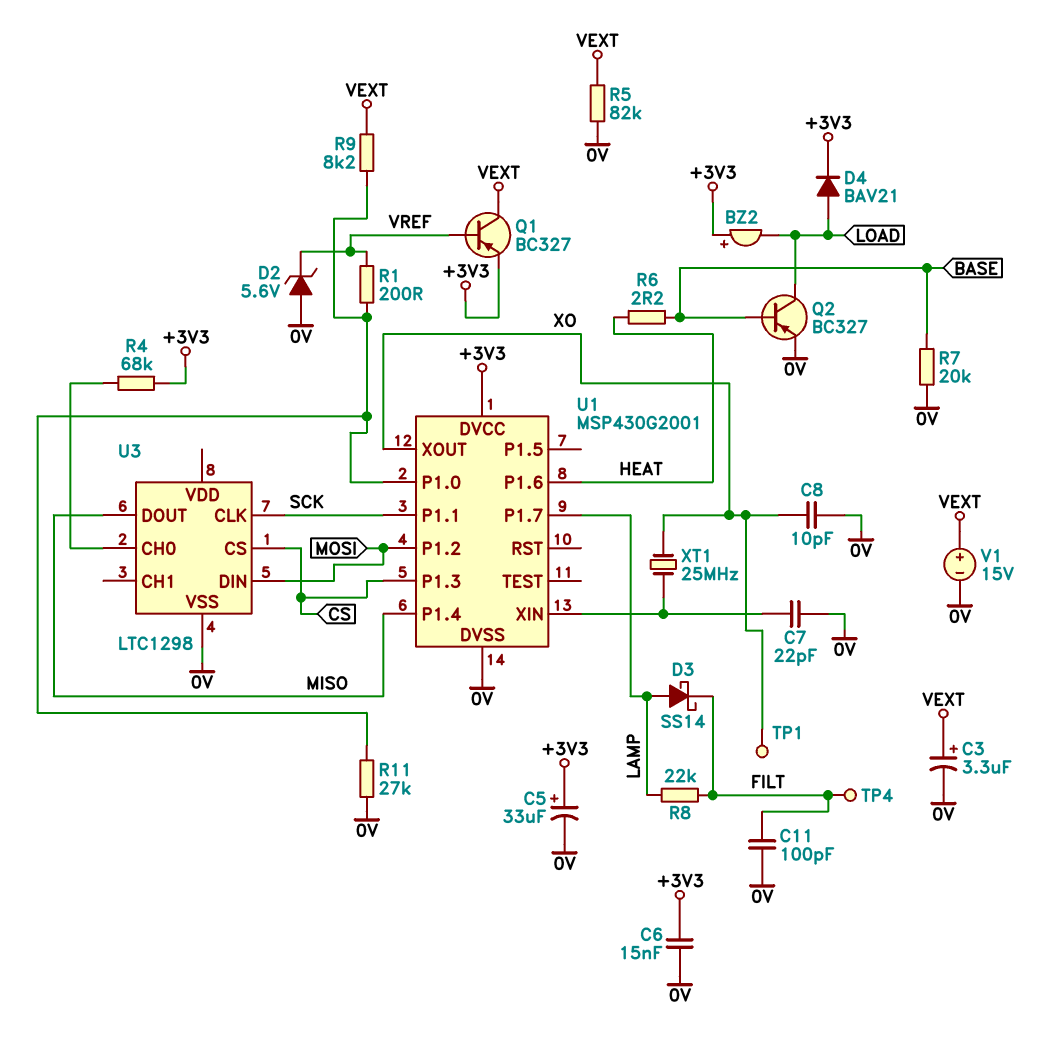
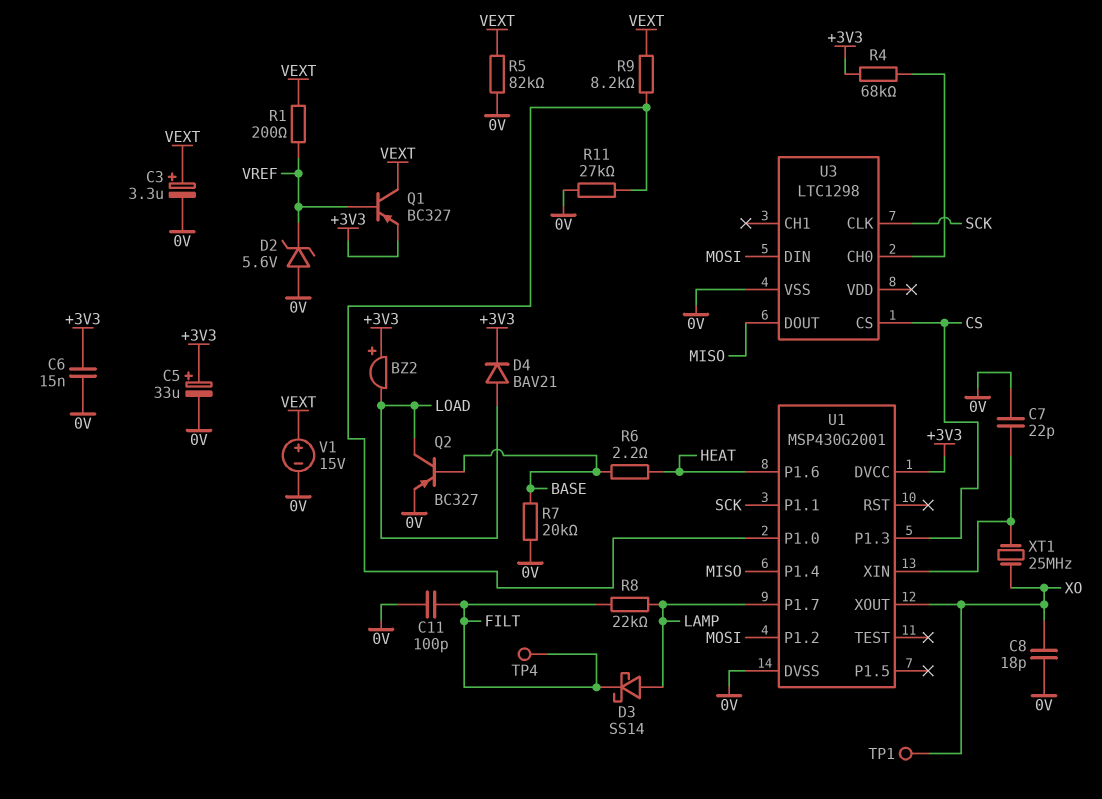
C8: 10pF (0V, XO) -> 18pF (0V, XO)
R1: 200 (U1/P1.0, VREF) -> 200 (VEXT, VREF)

